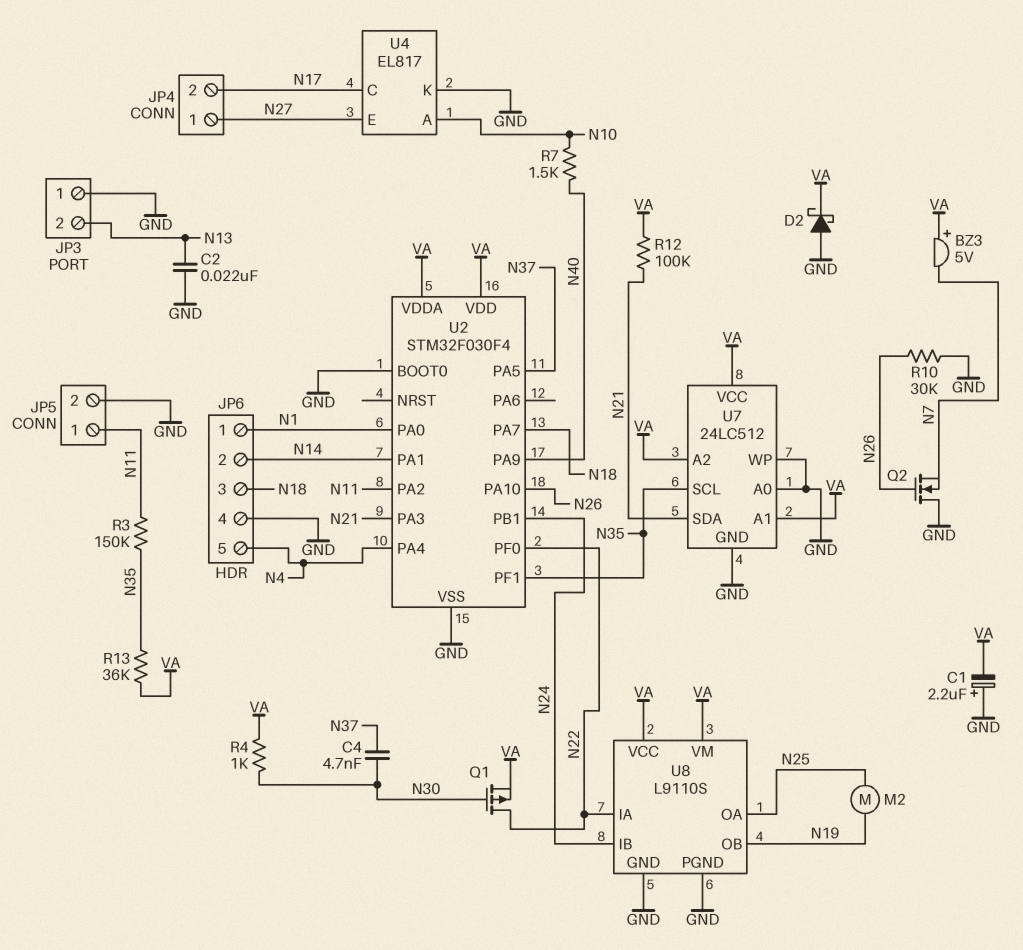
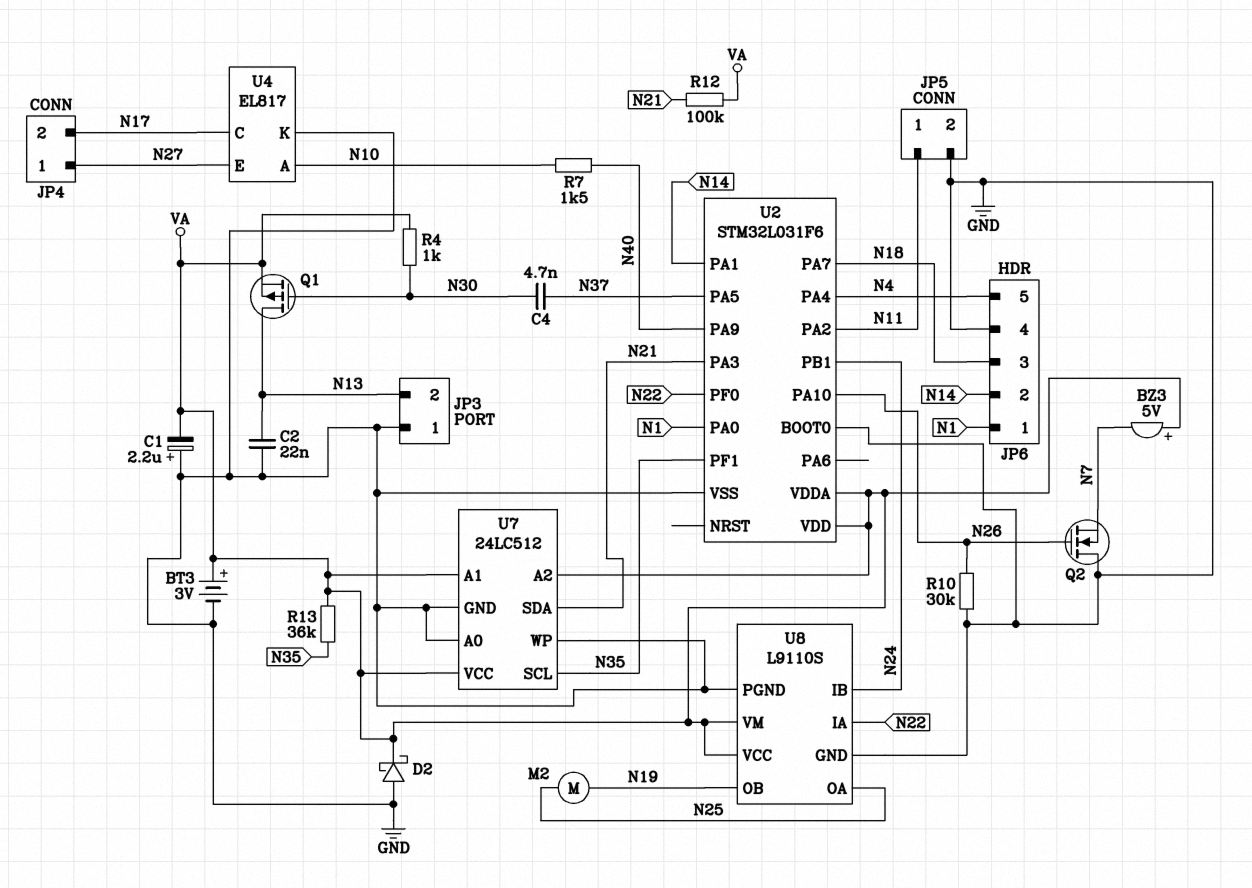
BT3: none -> 3V (plus VA, minus GND)
Q1: PMOS (G N30, D N22, S VA) -> PMOS (G N30, D N13, S VA)
R3: 150k (N11, N35) -> none
U2: STM32F030F4 -> STM32L031F6

